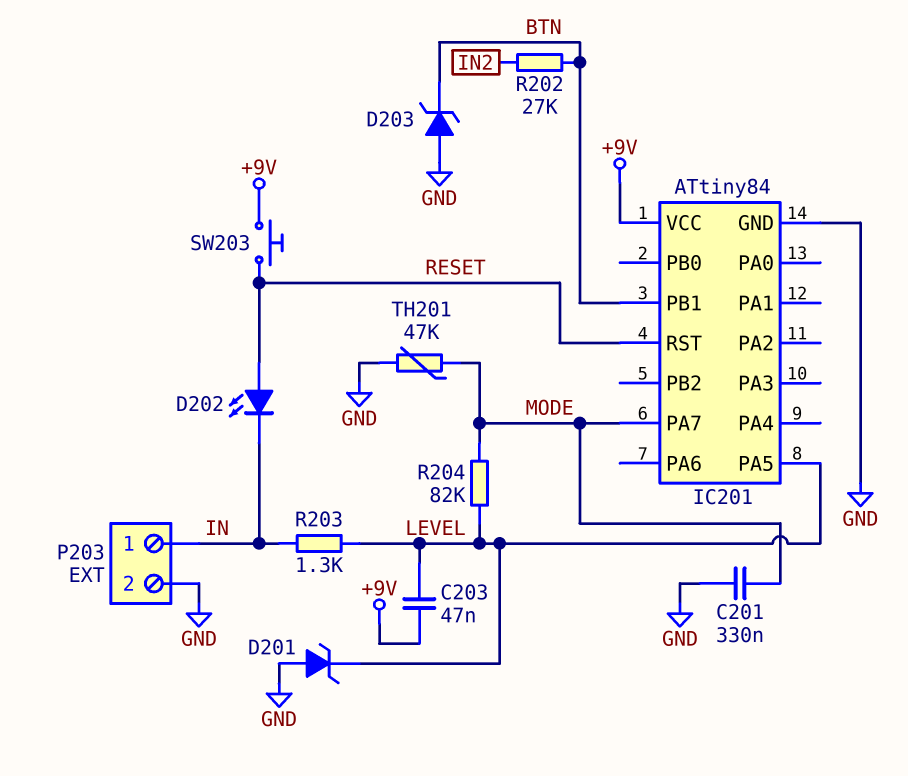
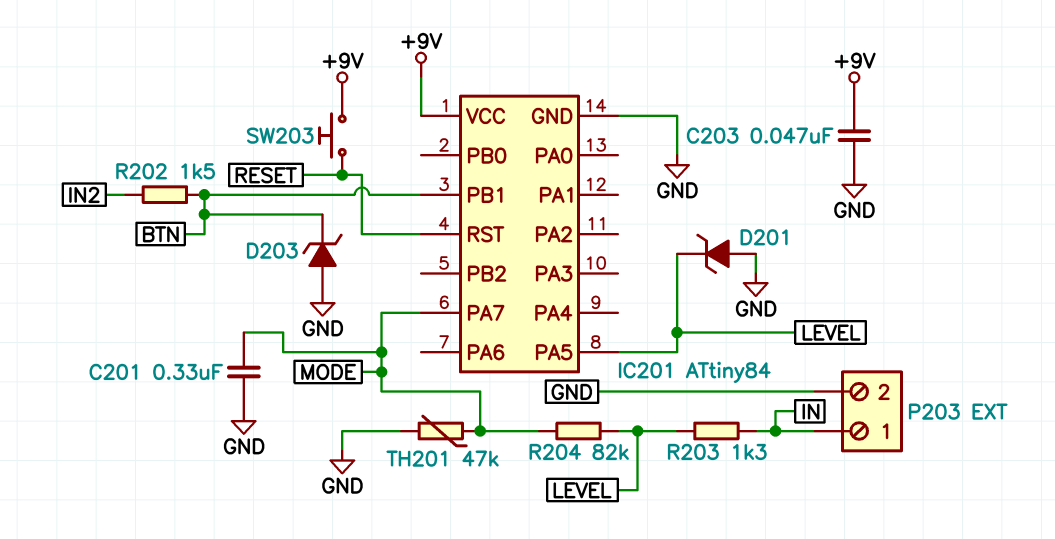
C203: 47nF (+9V, LEVEL) -> 47nF (+9V, GND)
D202: LED (A RESET, K IN) -> none
R202: 27k (BTN, IN2) -> 1.5k (BTN, IN2)

